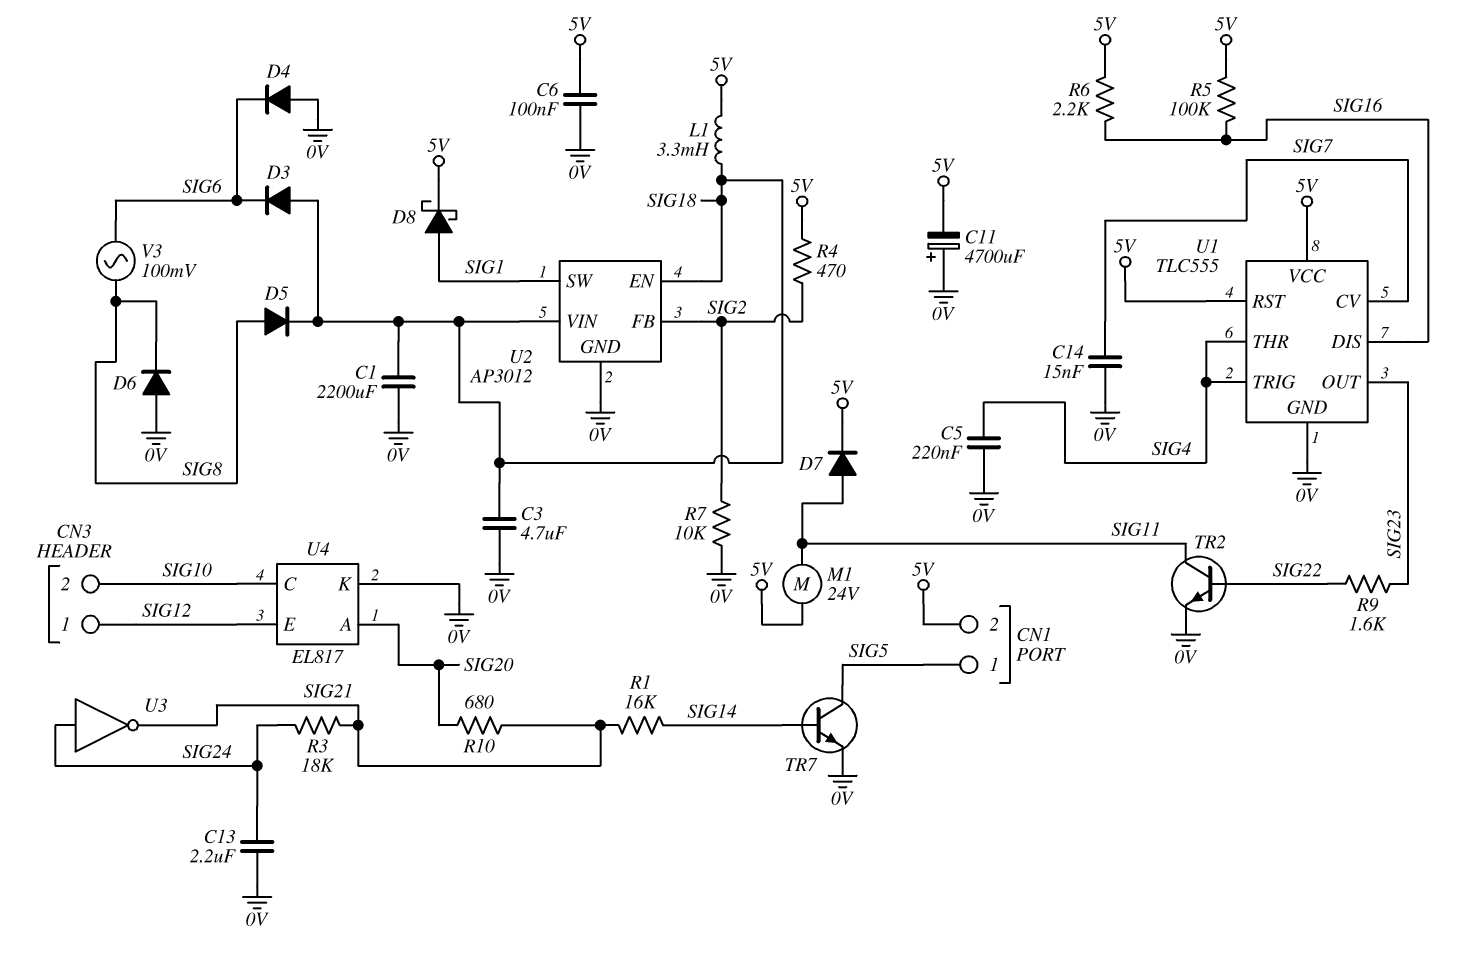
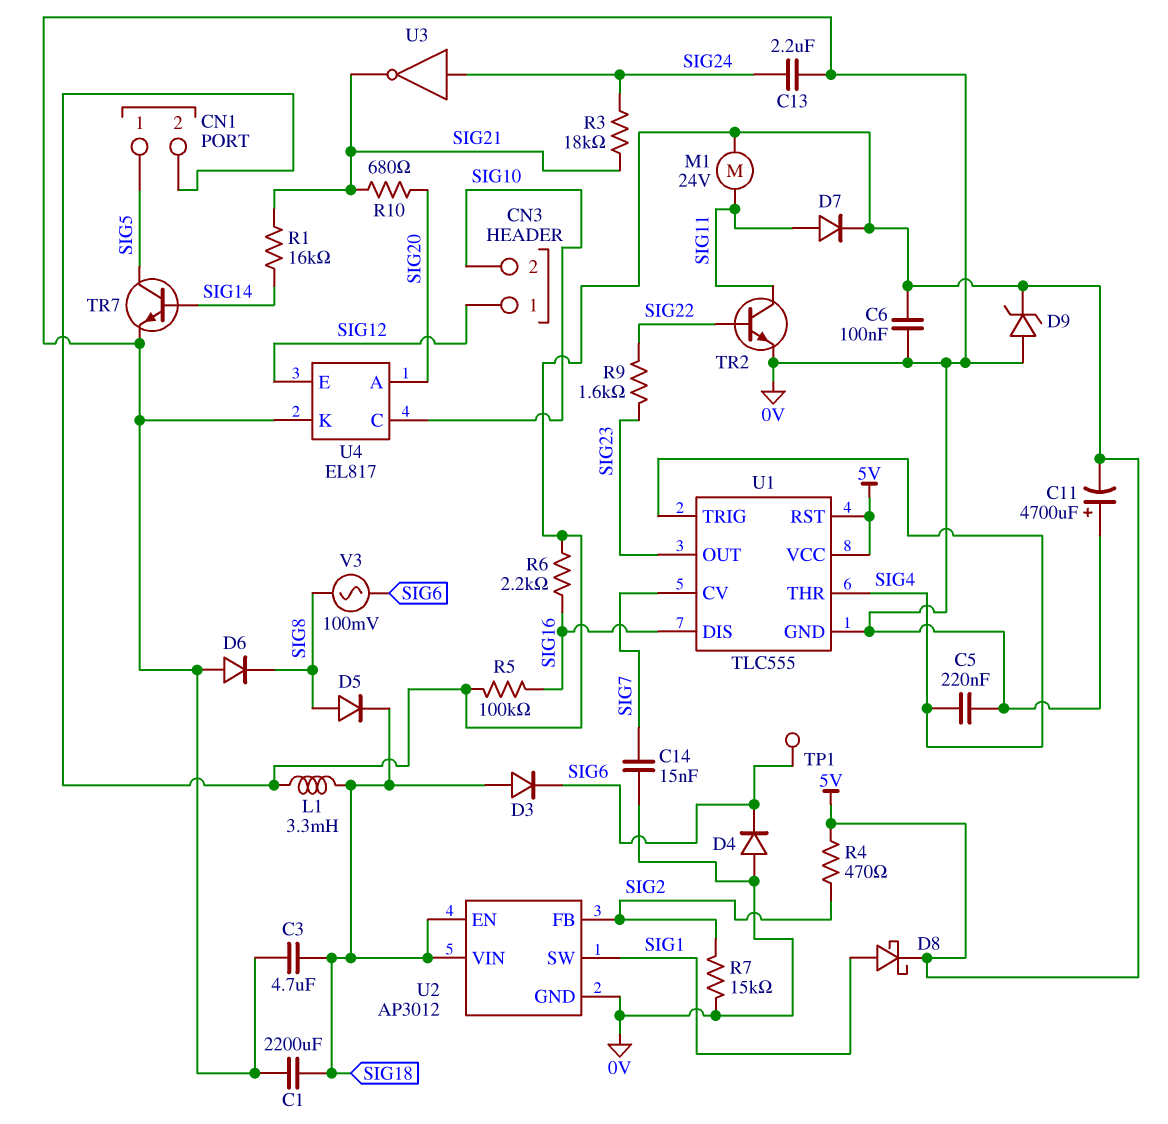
D9: none -> zener (A 0V, K 5V)
R7: 10k (0V, SIG2) -> 15k (0V, SIG2)
TP1: none -> test point (SIG6)

